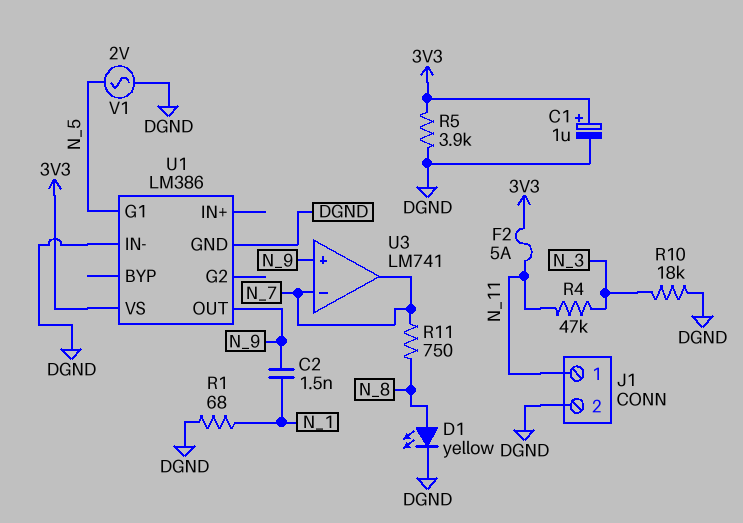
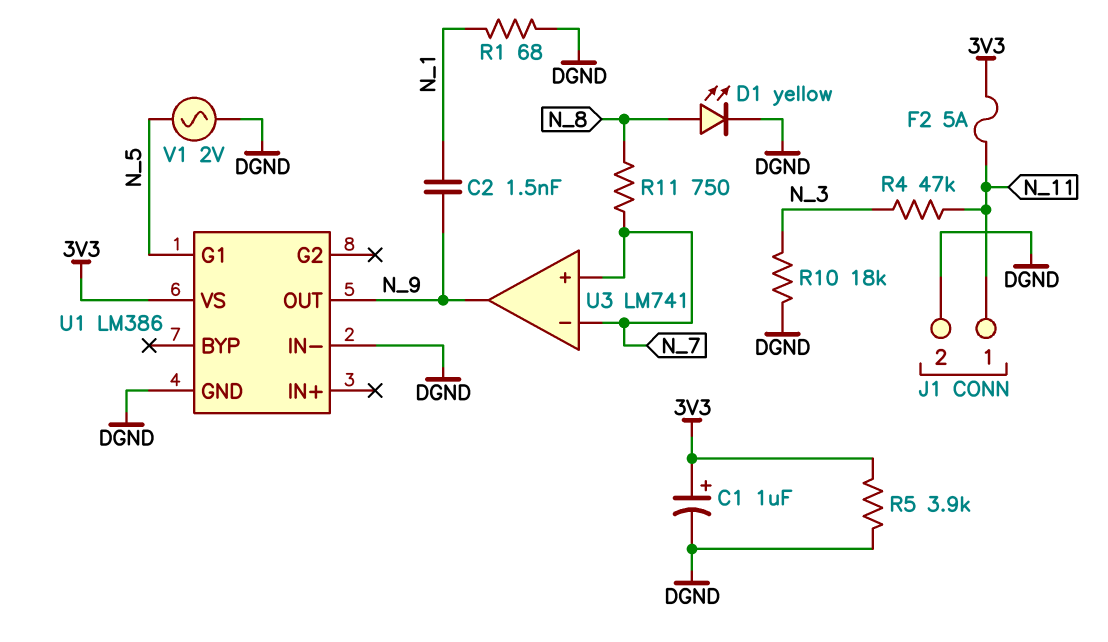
U3 pin in+: N_9 -> N_7
U3 pin out: N_7 -> N_9

